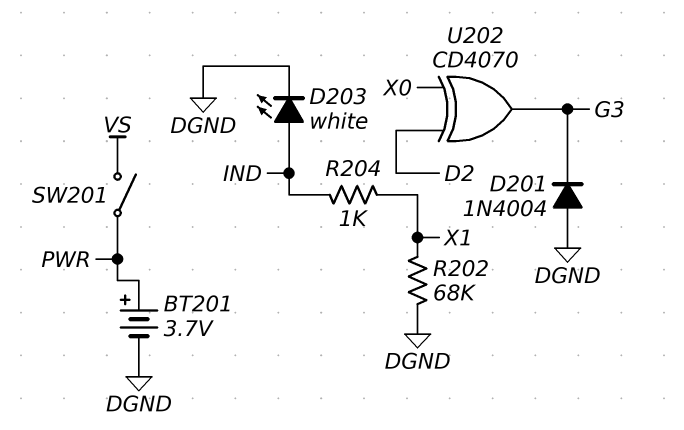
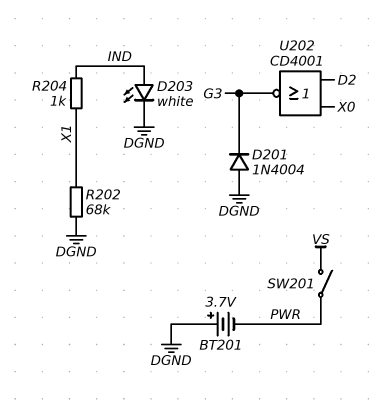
BT201: 3.7V (plus PWR, minus DGND) -> 3.7V (plus DGND, minus PWR)
U202: XOR CD4070 (in D2, in X0, out G3) -> NOR CD4001 (in D2, in X0, out G3)

